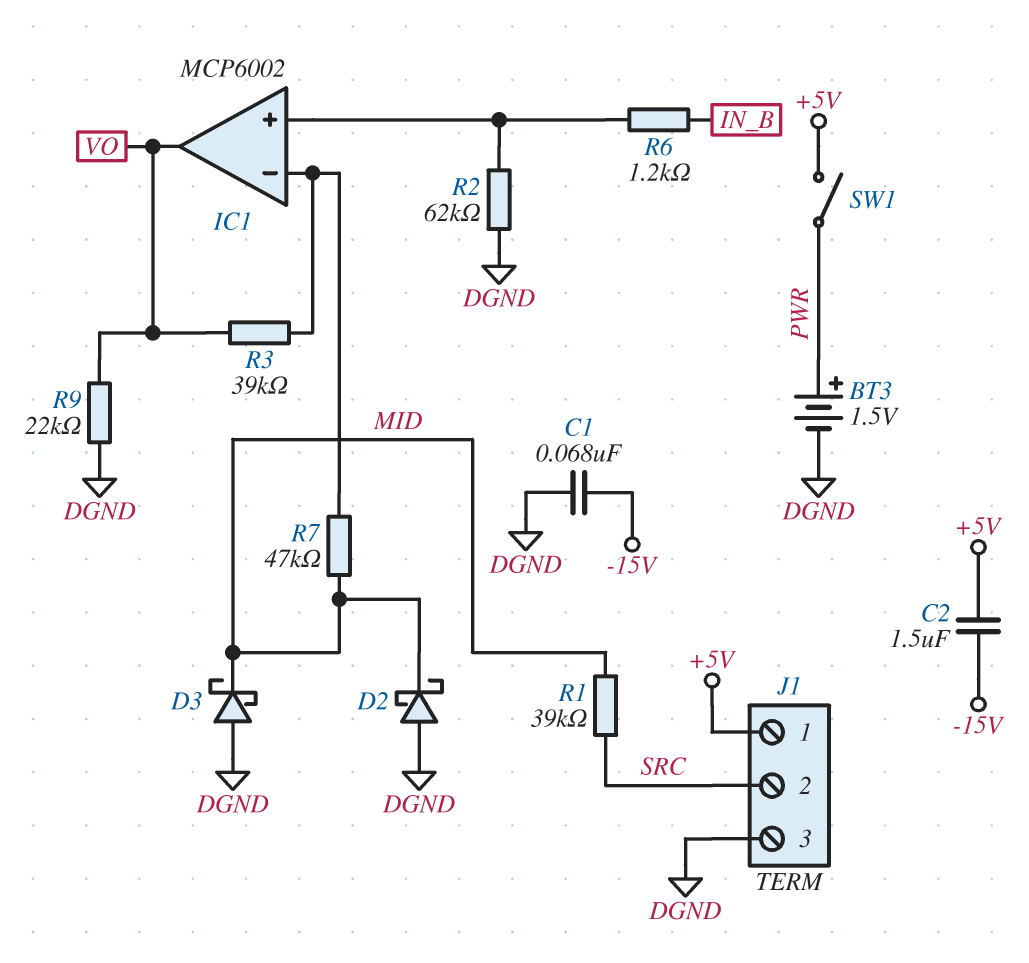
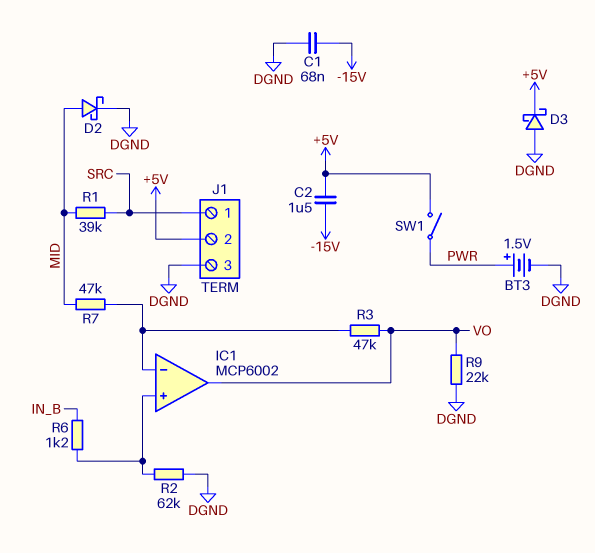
D2: schottky (A DGND, K MID) -> schottky (A MID, K DGND)
D3: schottky (A DGND, K MID) -> schottky (A DGND, K +5V)
J1 pin 1: +5V -> SRC
J1 pin 2: SRC -> +5V
R3: 39k (IC1/in-, VO) -> 47k (IC1/in-, VO)

